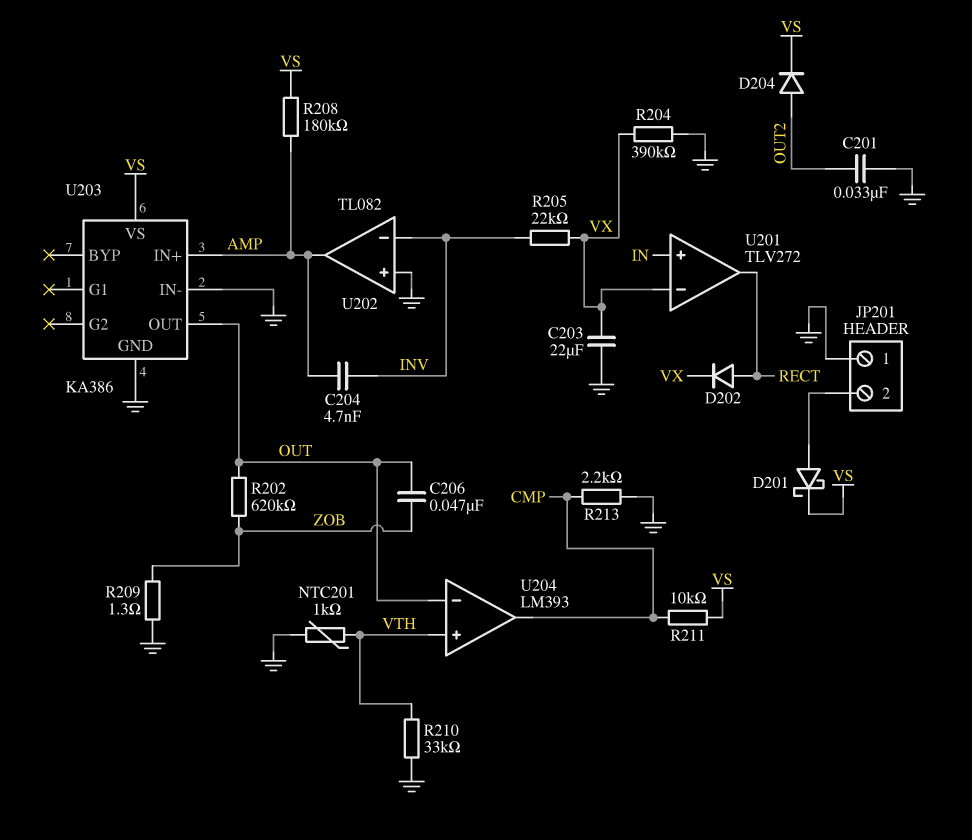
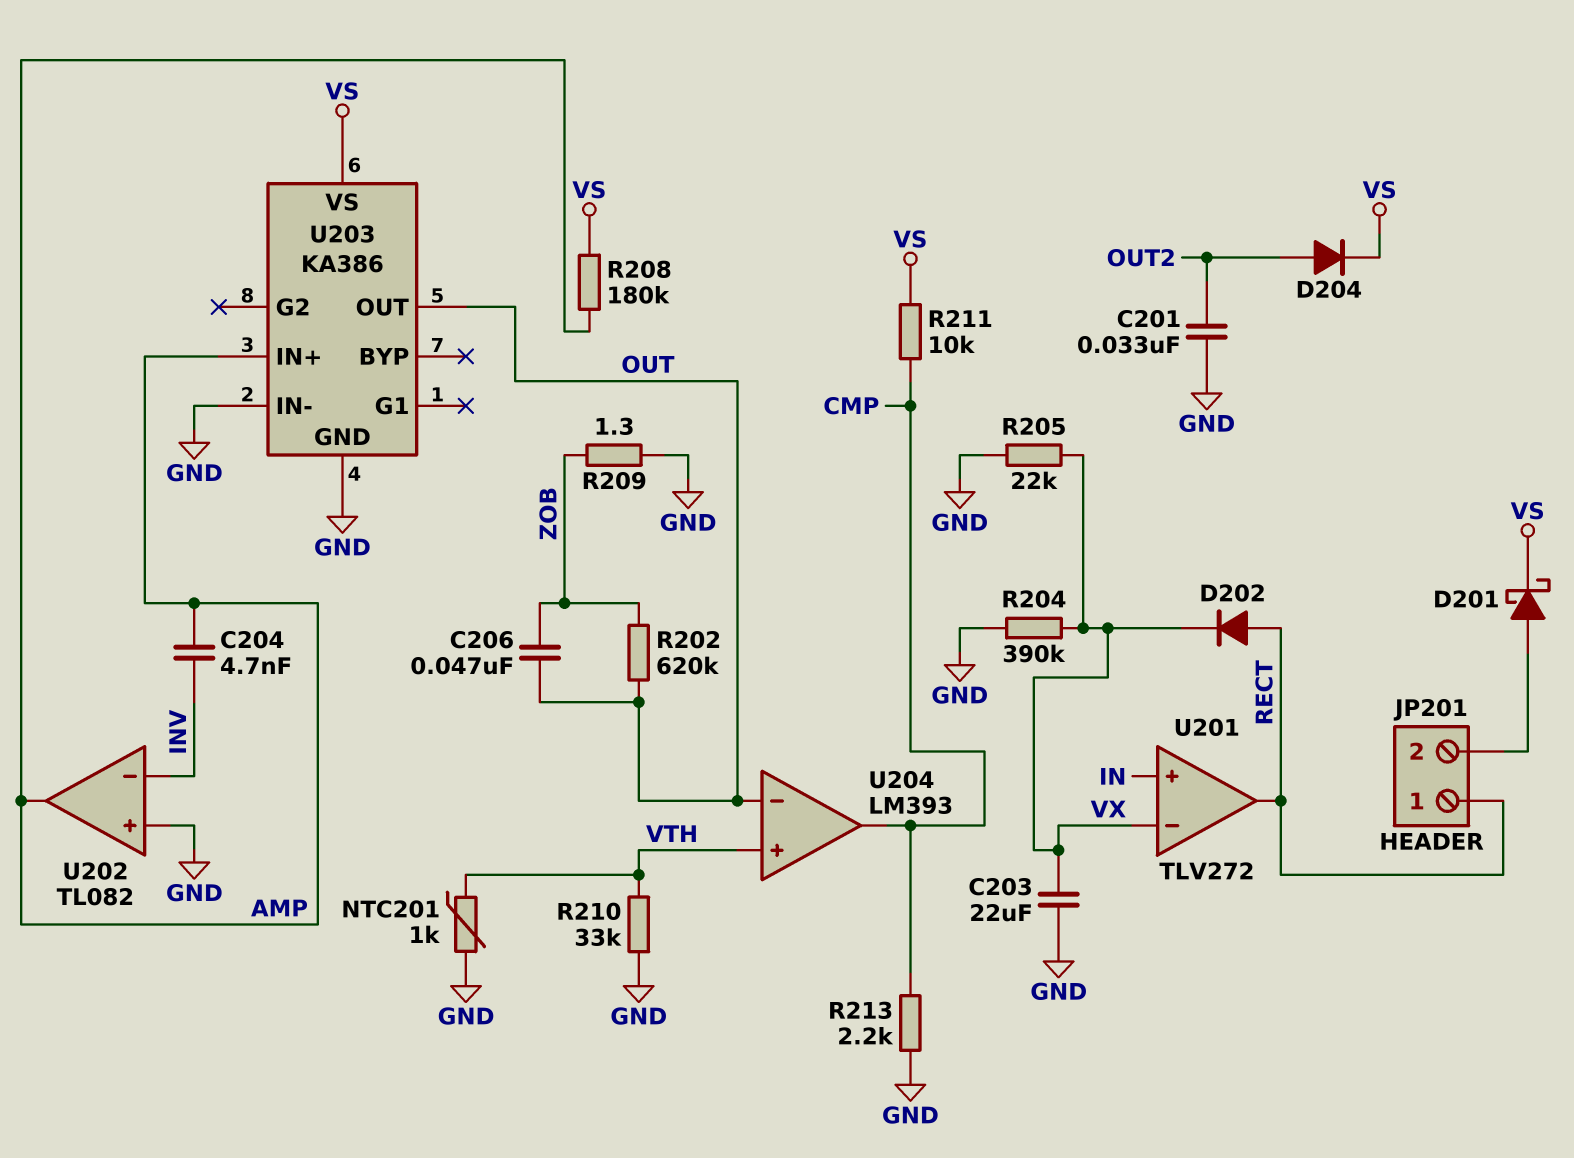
JP201 pin 1: GND -> RECT
R205: 22k (INV, VX) -> 22k (GND, VX)

